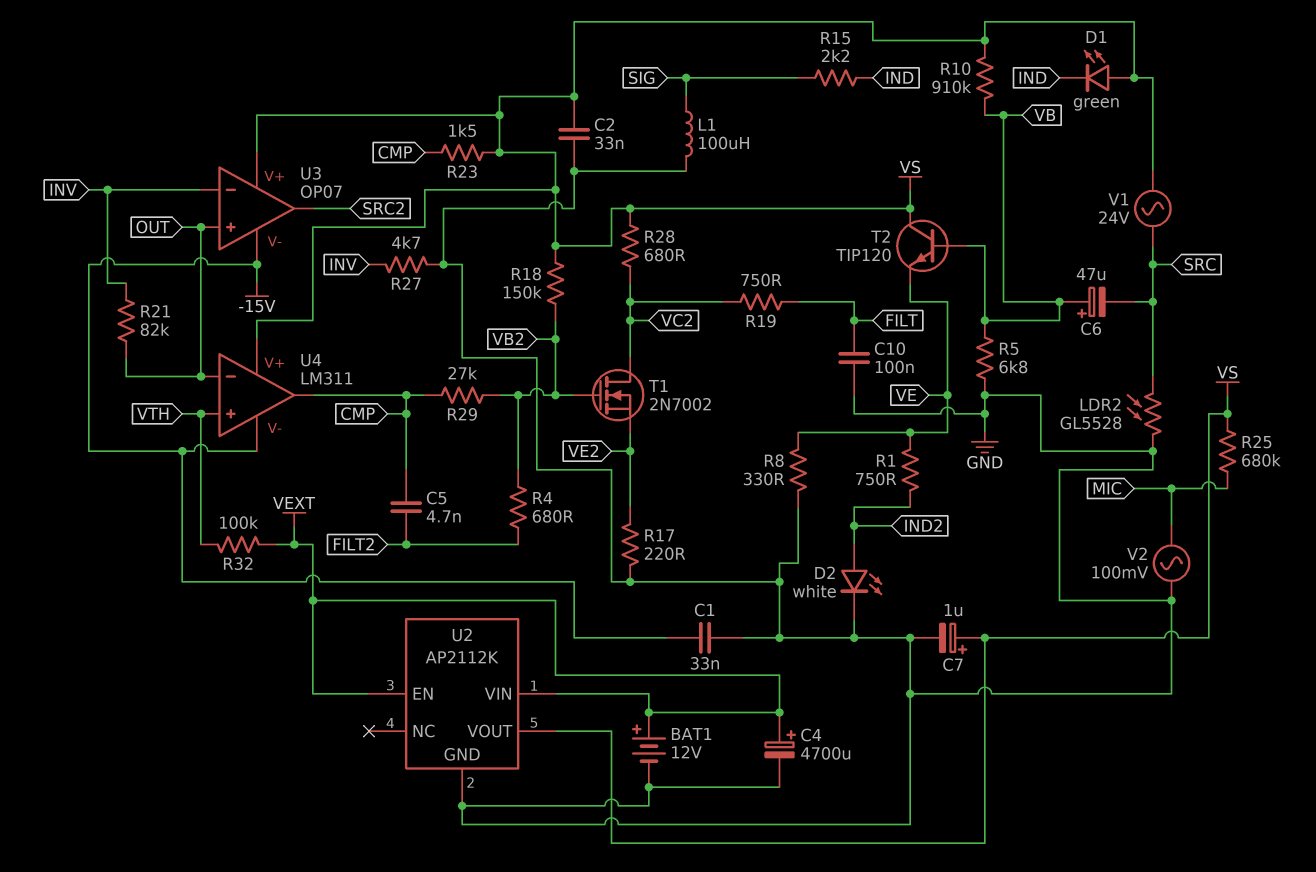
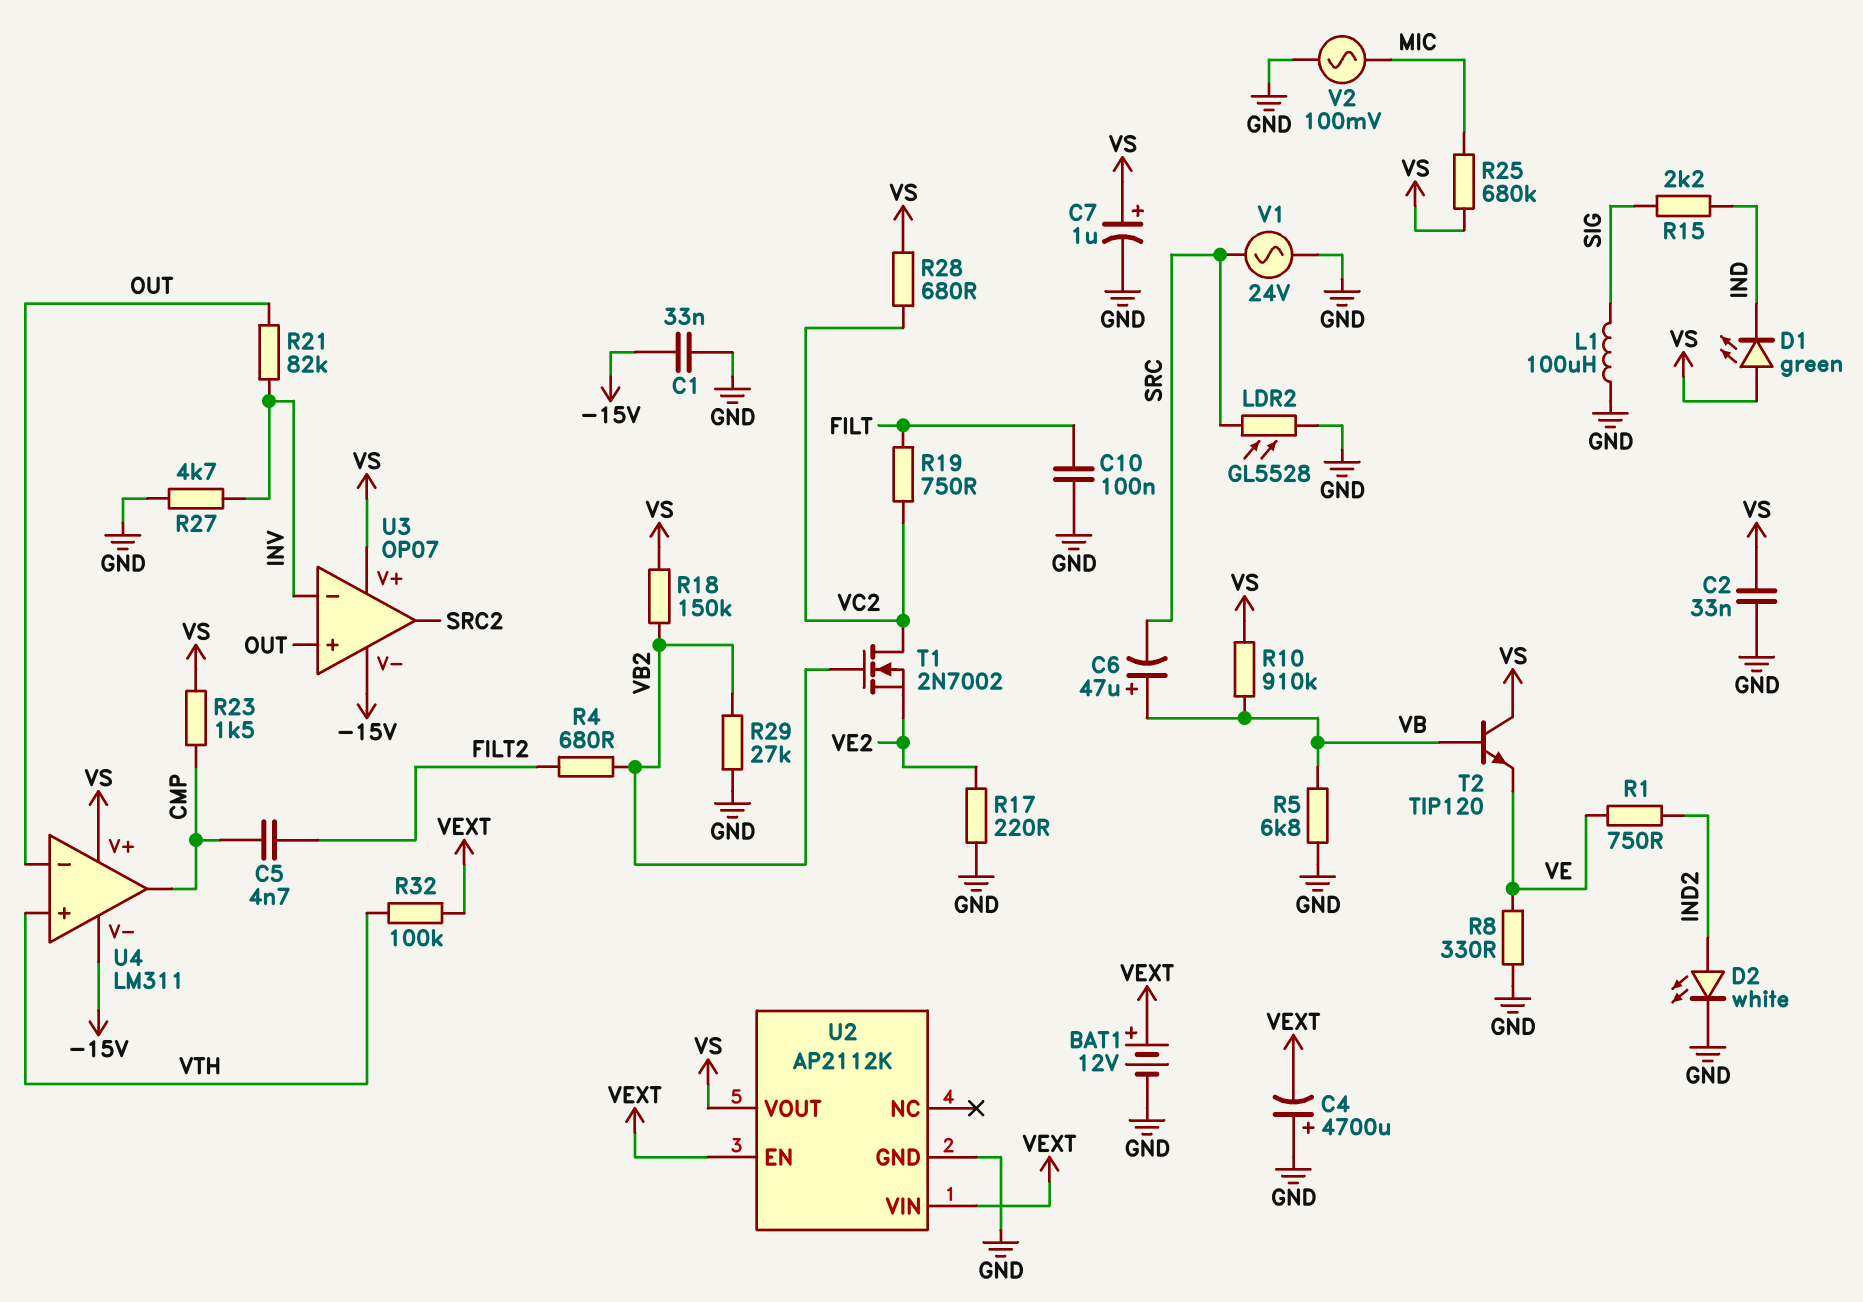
C4: 4700uF (plus VEXT, minus GND) -> 4700uF (plus GND, minus VEXT)
R29: 27k (CMP, VB2) -> 27k (GND, VB2)
V1: AC 24V (SRC, VS) -> AC 24V (GND, SRC)

